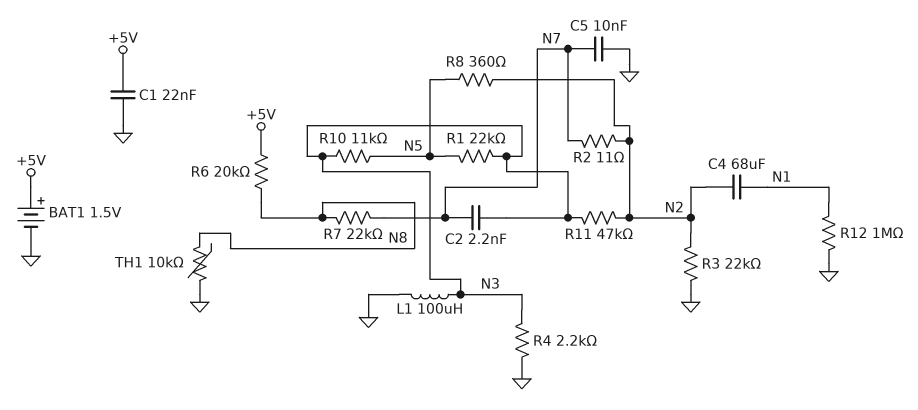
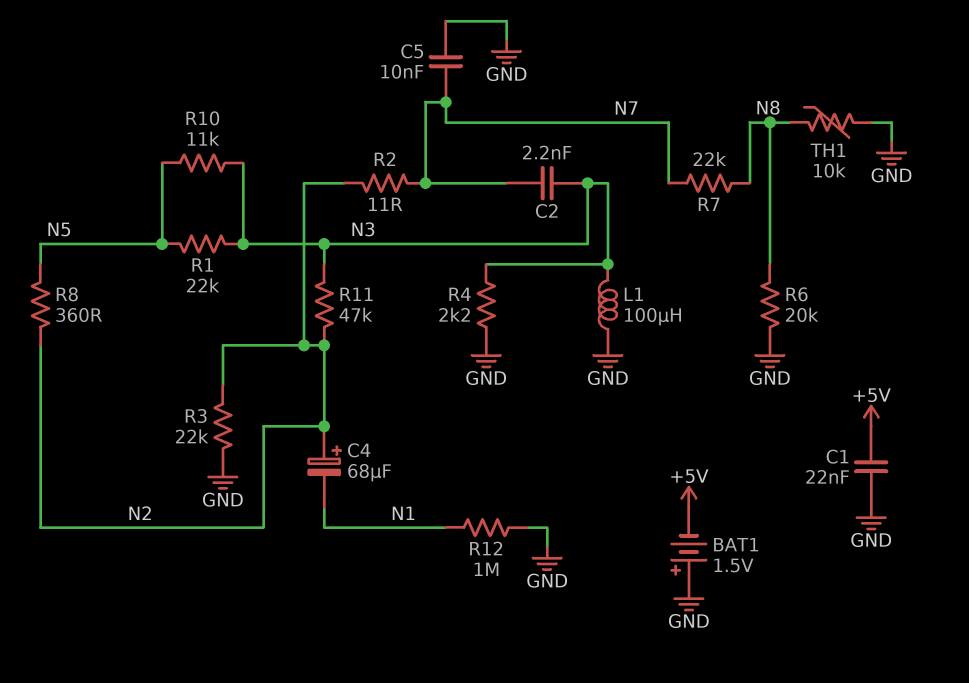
BAT1: 1.5V (plus +5V, minus GND) -> 1.5V (plus GND, minus +5V)
C4: 68uF (N1, N2) -> 68uF (plus N2, minus N1)
R6: 20k (+5V, N8) -> 20k (GND, N8)

